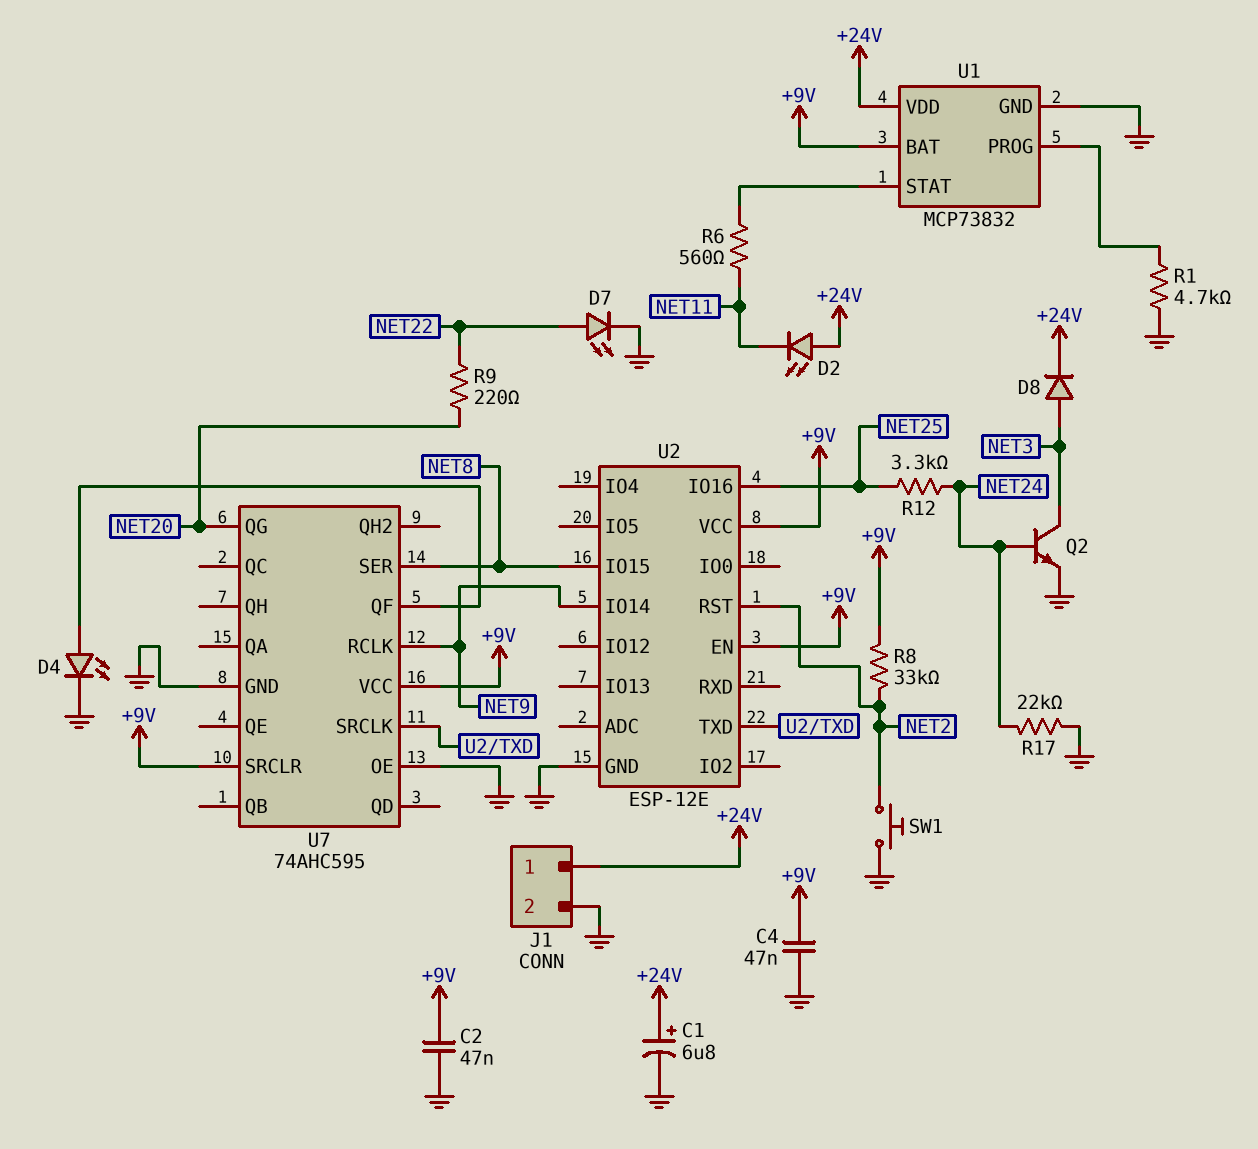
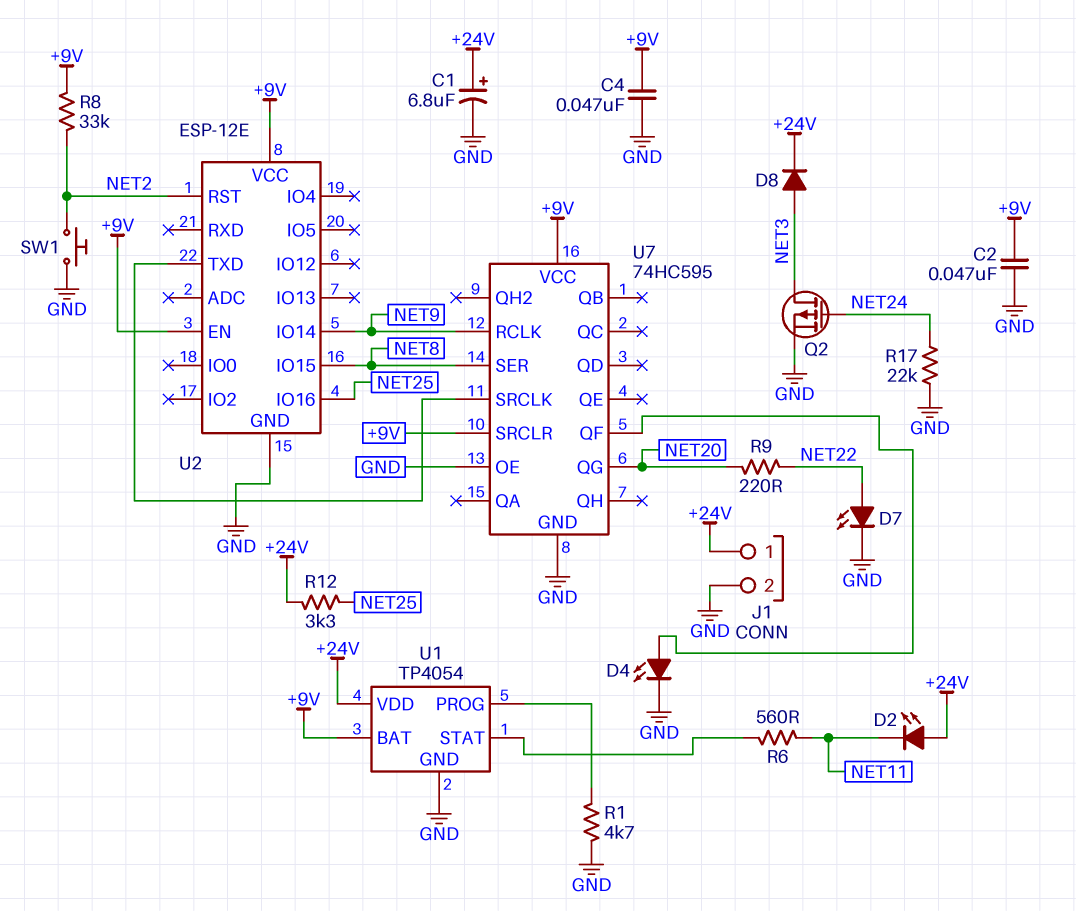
Q2: NPN (B NET24, C NET3, E GND) -> PMOS (G NET24, D NET3, S GND)
R12: 3.3k (NET24, NET25) -> 3.3k (+24V, NET25)
U1: MCP73832 -> TP4054
U7: 74AHC595 -> 74HC595

